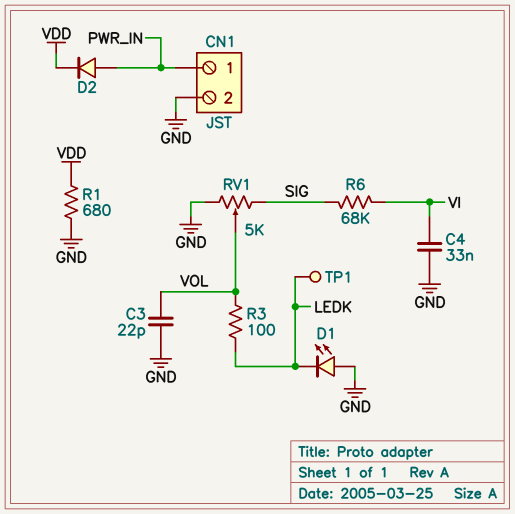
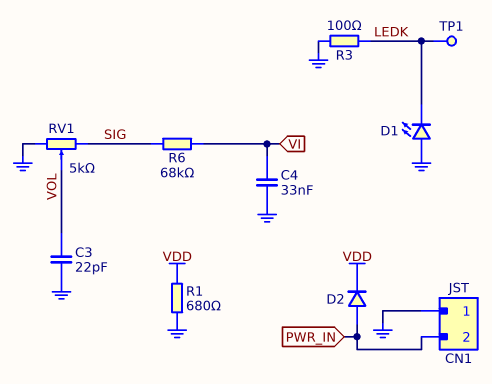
CN1 pin 1: PWR_IN -> GND
CN1 pin 2: GND -> PWR_IN
R3: 100 (LEDK, VOL) -> 100 (GND, LEDK)

